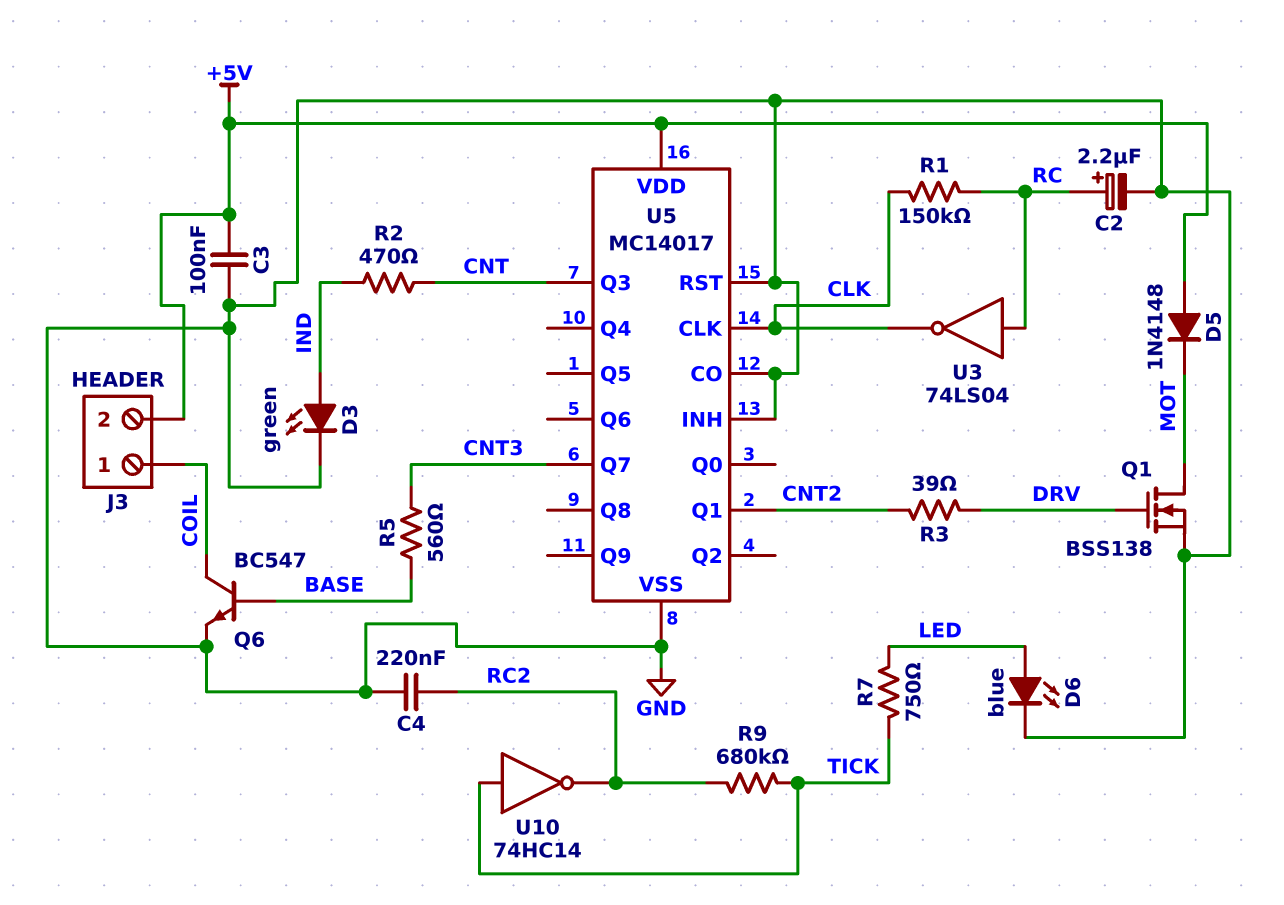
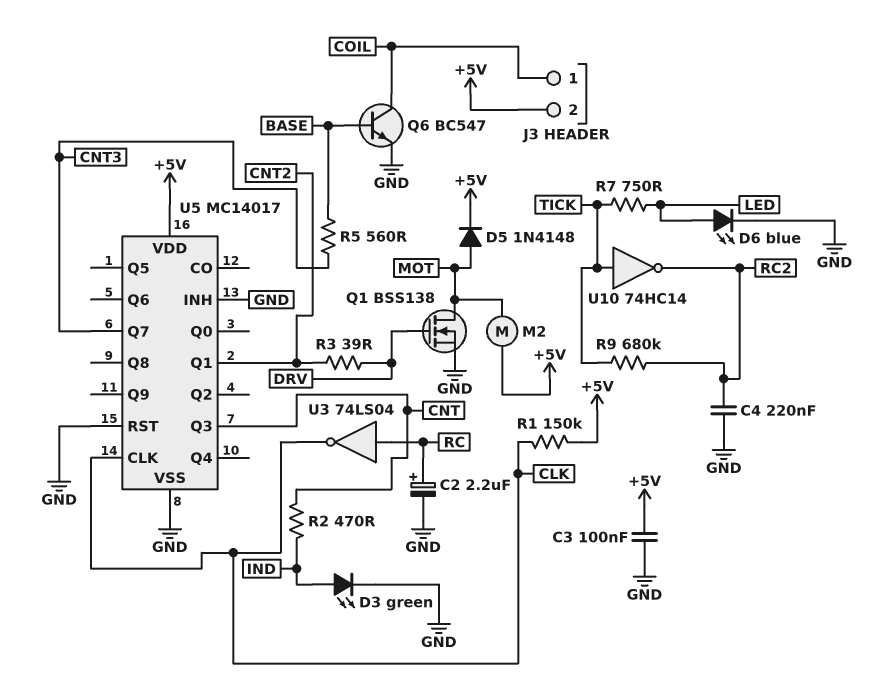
D5: diode 1N4148 (A +5V, K MOT) -> diode 1N4148 (A MOT, K +5V)
M2: none -> motor (+5V, MOT)
R1: 150k (CLK, RC) -> 150k (+5V, CLK)
U5 pin CO: GND -> none

